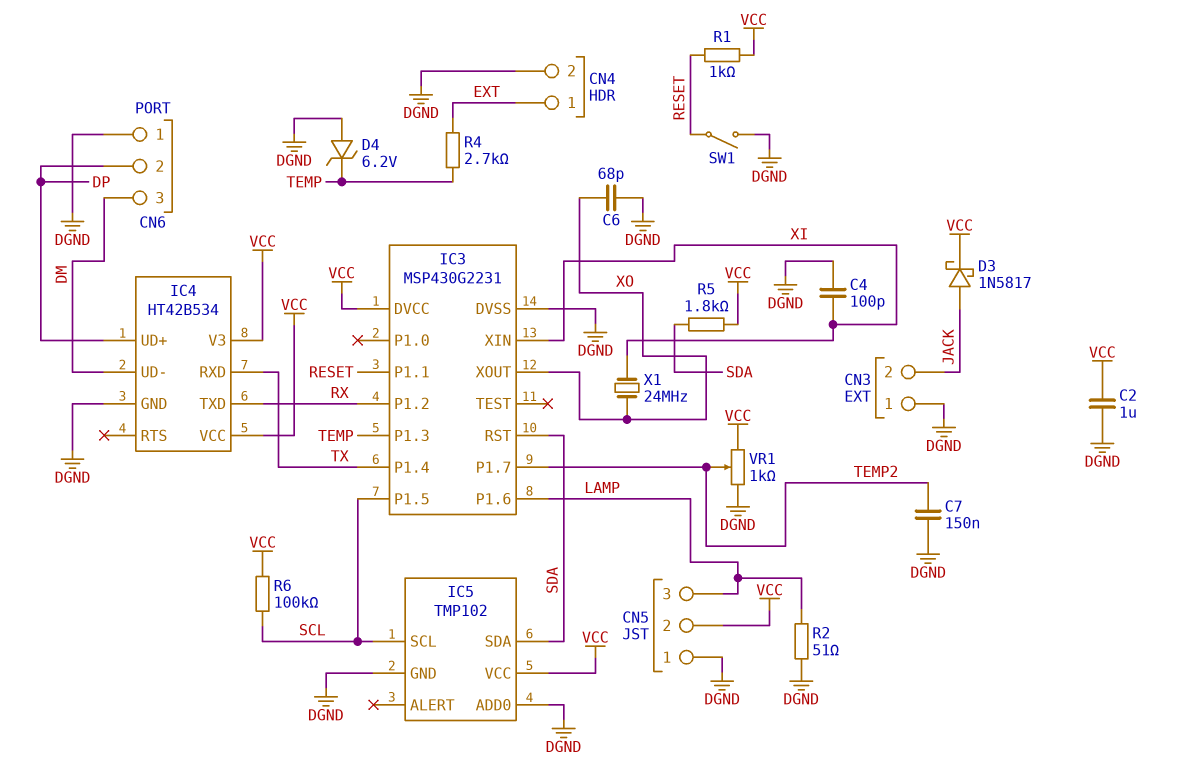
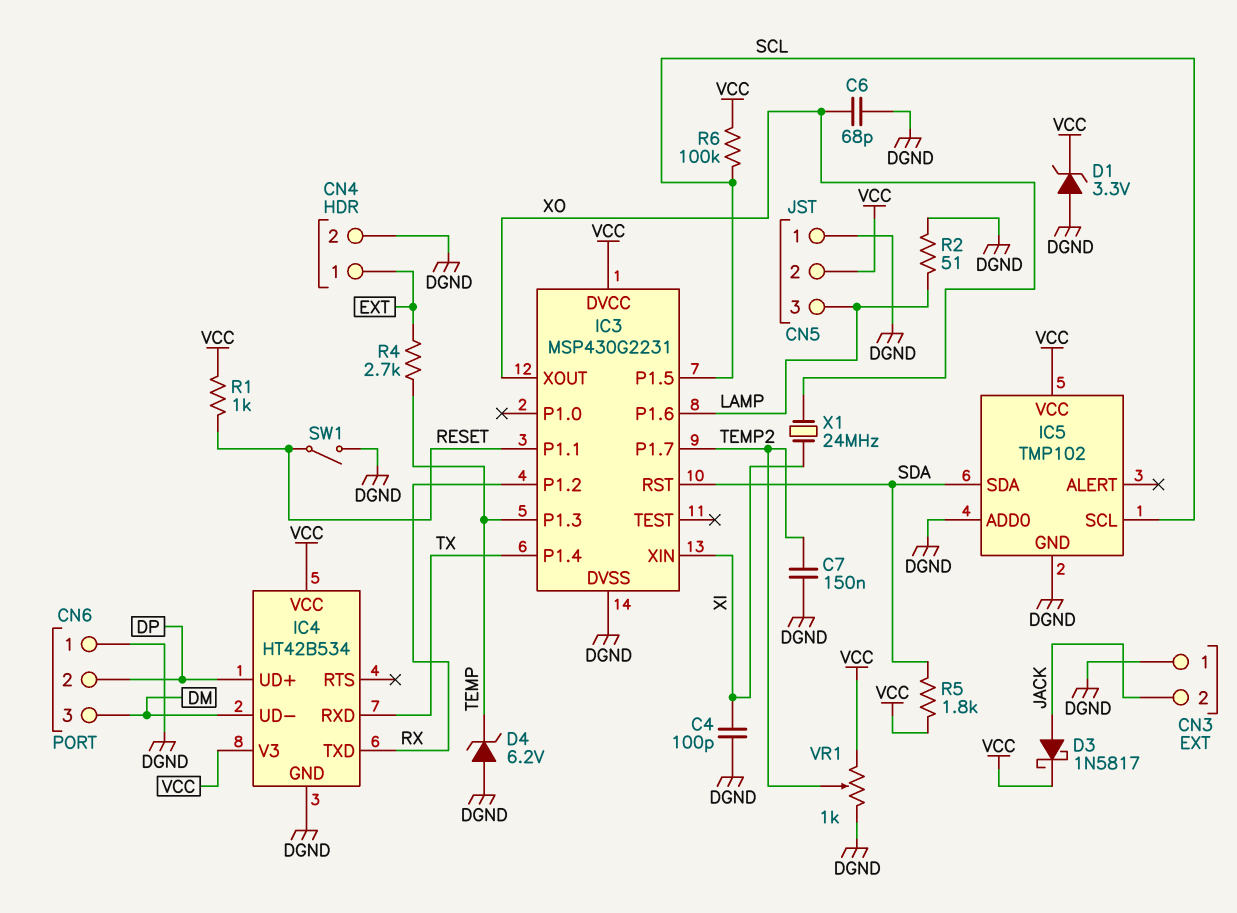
C2: 1uF (DGND, VCC) -> none
D1: none -> zener 3.3V (A DGND, K VCC)

